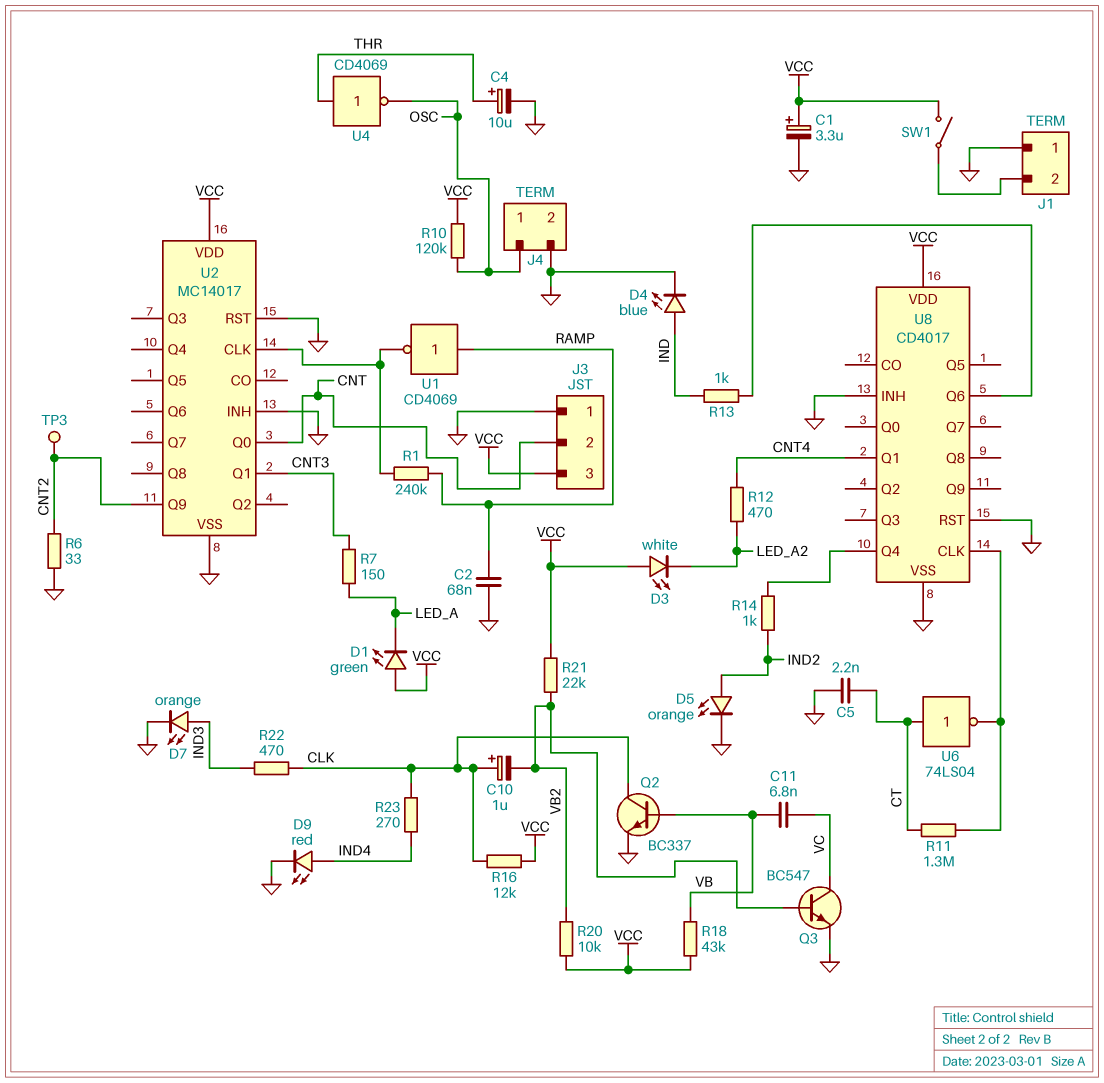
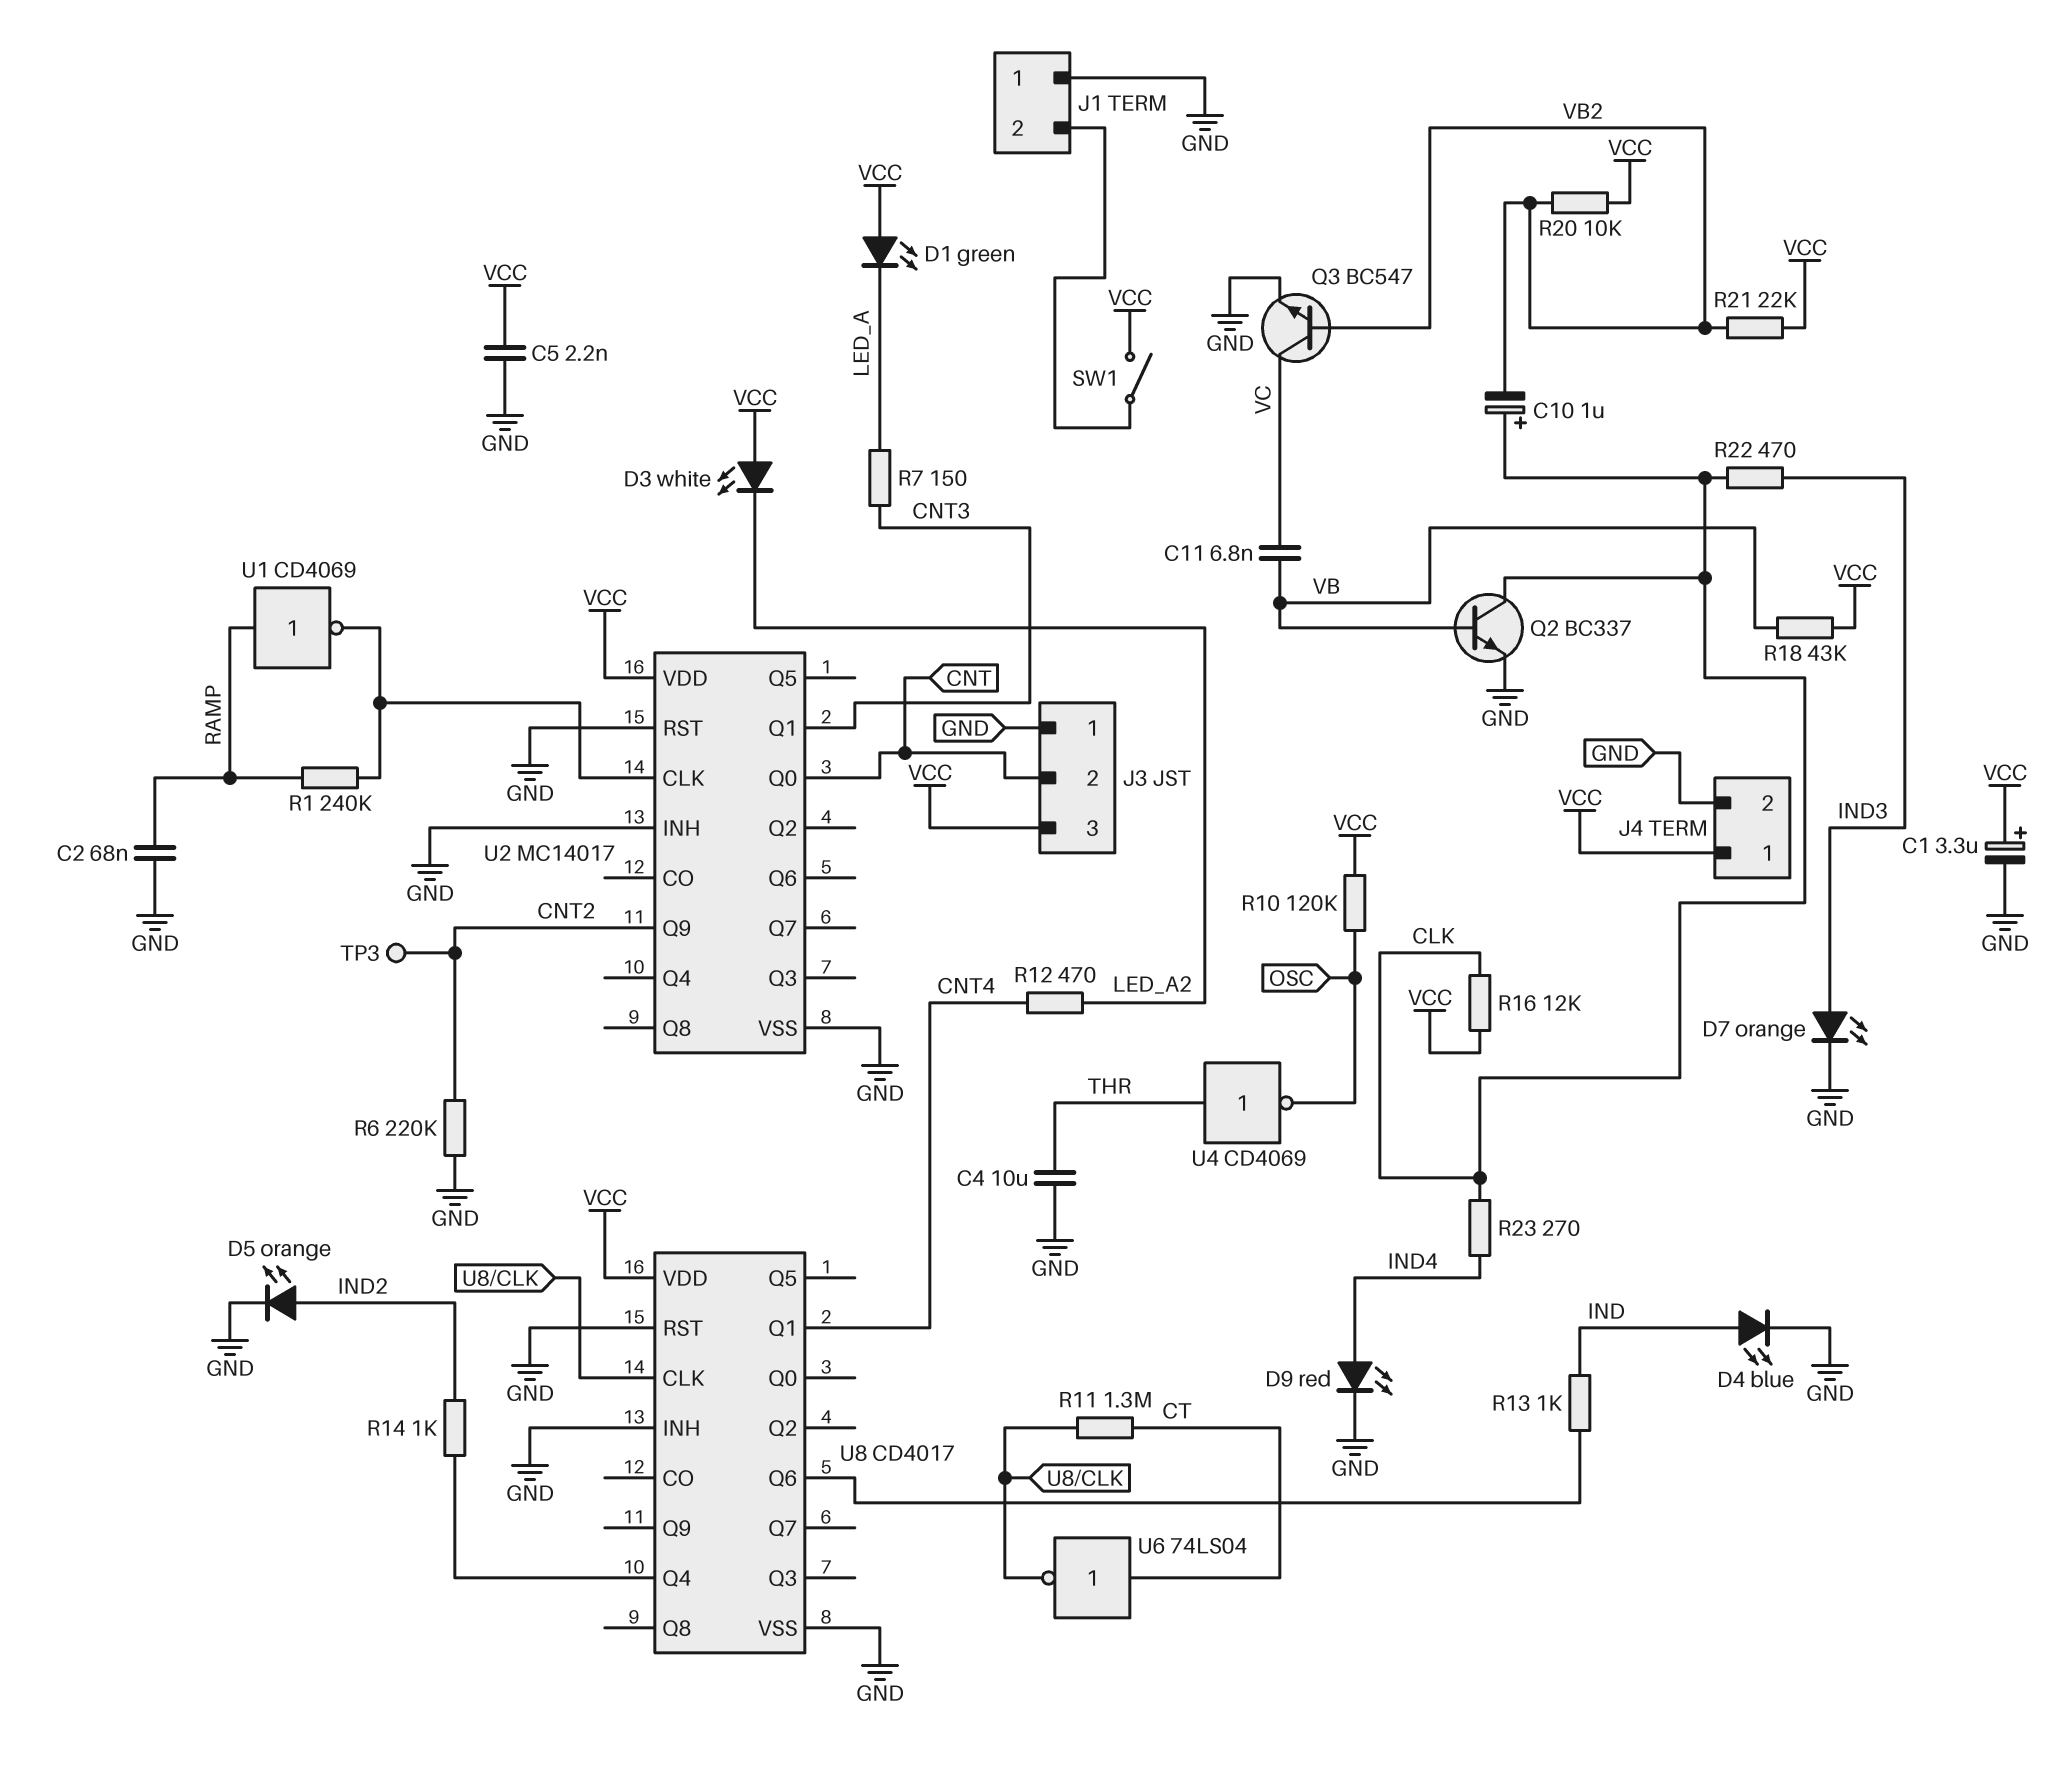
C4: 10uF (plus THR, minus GND) -> 10uF (GND, THR)
C5: 2.2nF (CT, GND) -> 2.2nF (GND, VCC)
J4 pin 1: OSC -> VCC
R6: 33 (CNT2, GND) -> 220k (CNT2, GND)

